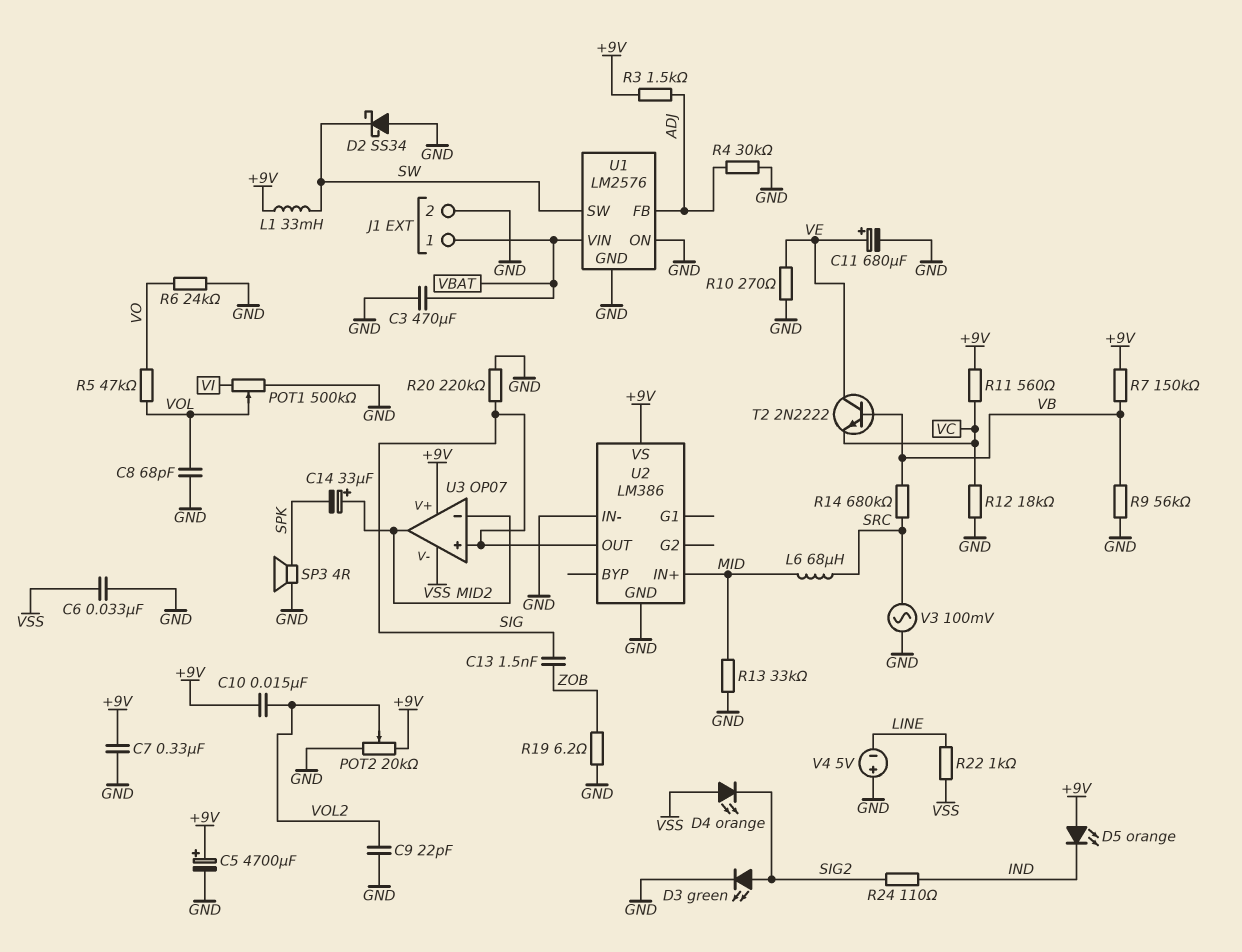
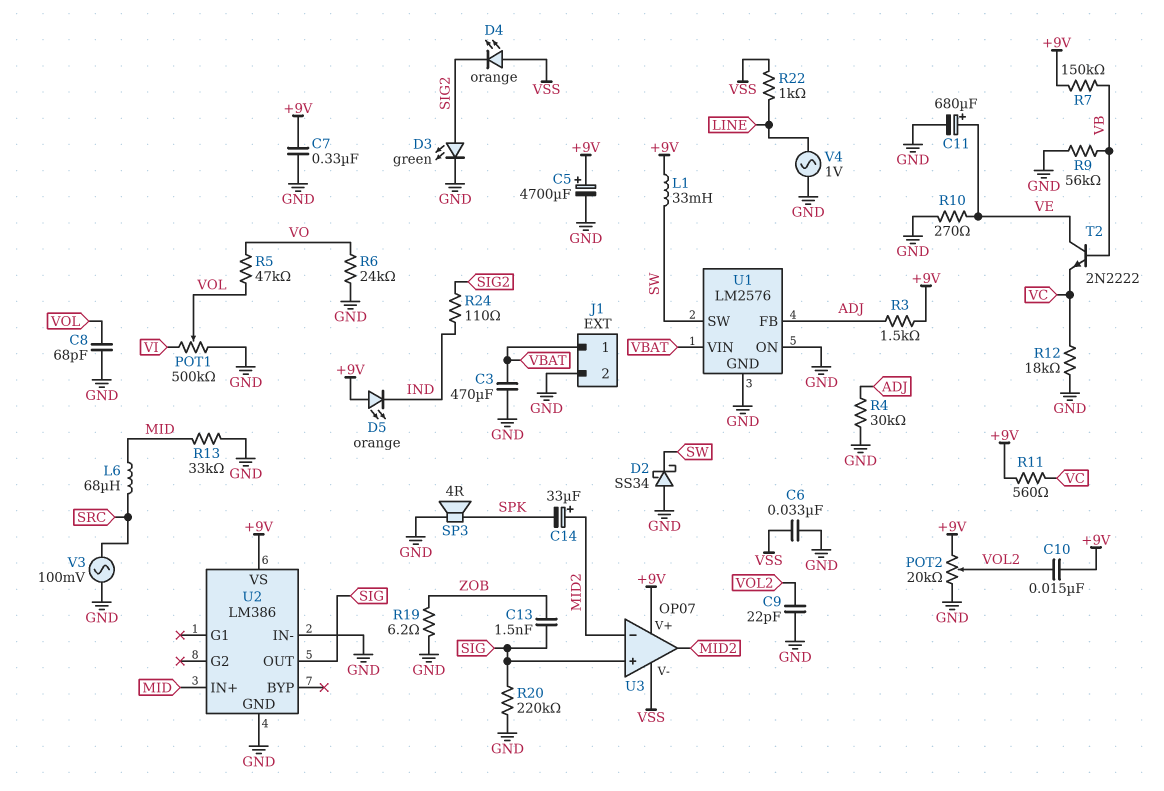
R14: 680k (SRC, VB) -> none
V4: 5V (plus GND, minus LINE) -> AC 1V (GND, LINE)

